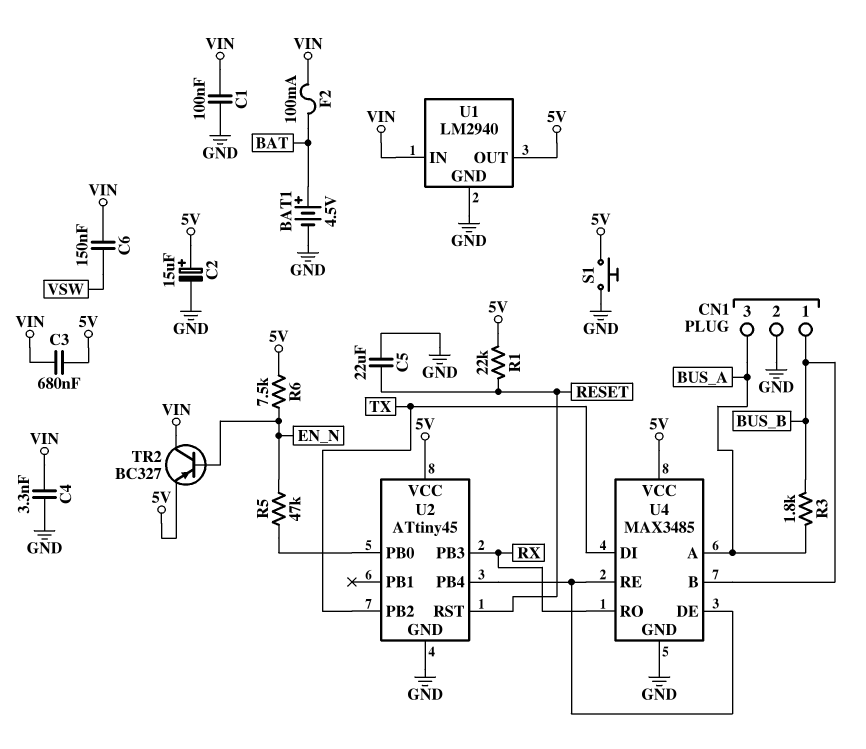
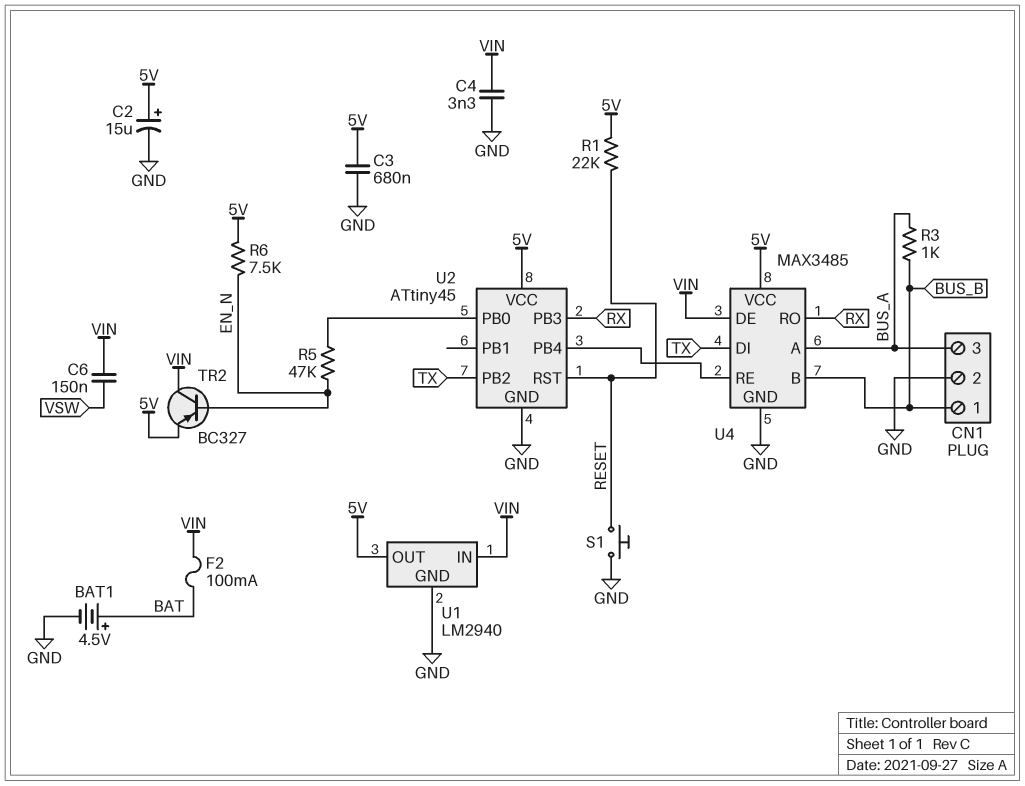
C1: 100nF (GND, VIN) -> none
C3: 680nF (5V, VIN) -> 680nF (5V, GND)
C5: 22uF (GND, RESET) -> none
R3: 1.8k (BUS_A, BUS_B) -> 1k (BUS_A, BUS_B)
S1: button (5V, GND) -> button (GND, RESET)
U4 pin DE: U2/PB4 -> VIN

